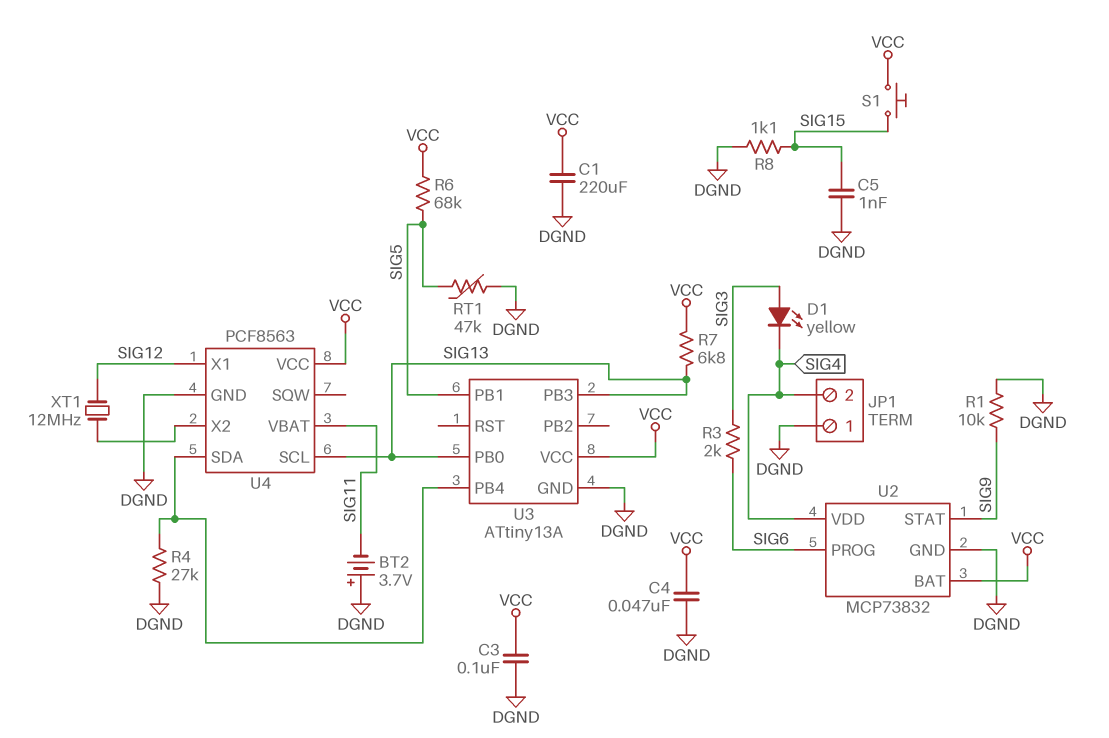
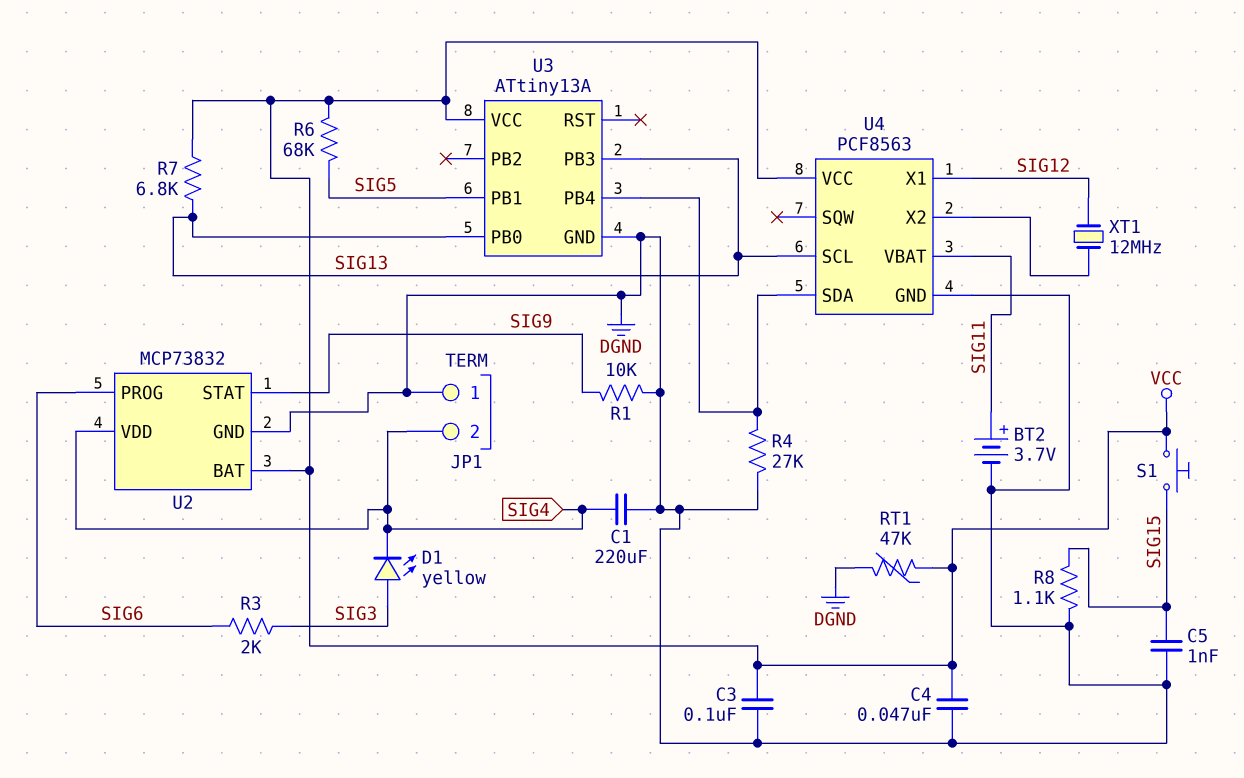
BT2: 3.7V (plus DGND, minus SIG11) -> 3.7V (plus SIG11, minus DGND)
C1: 220uF (DGND, VCC) -> 220uF (DGND, SIG4)
RT1: 47k (DGND, SIG5) -> 47k (DGND, VCC)

